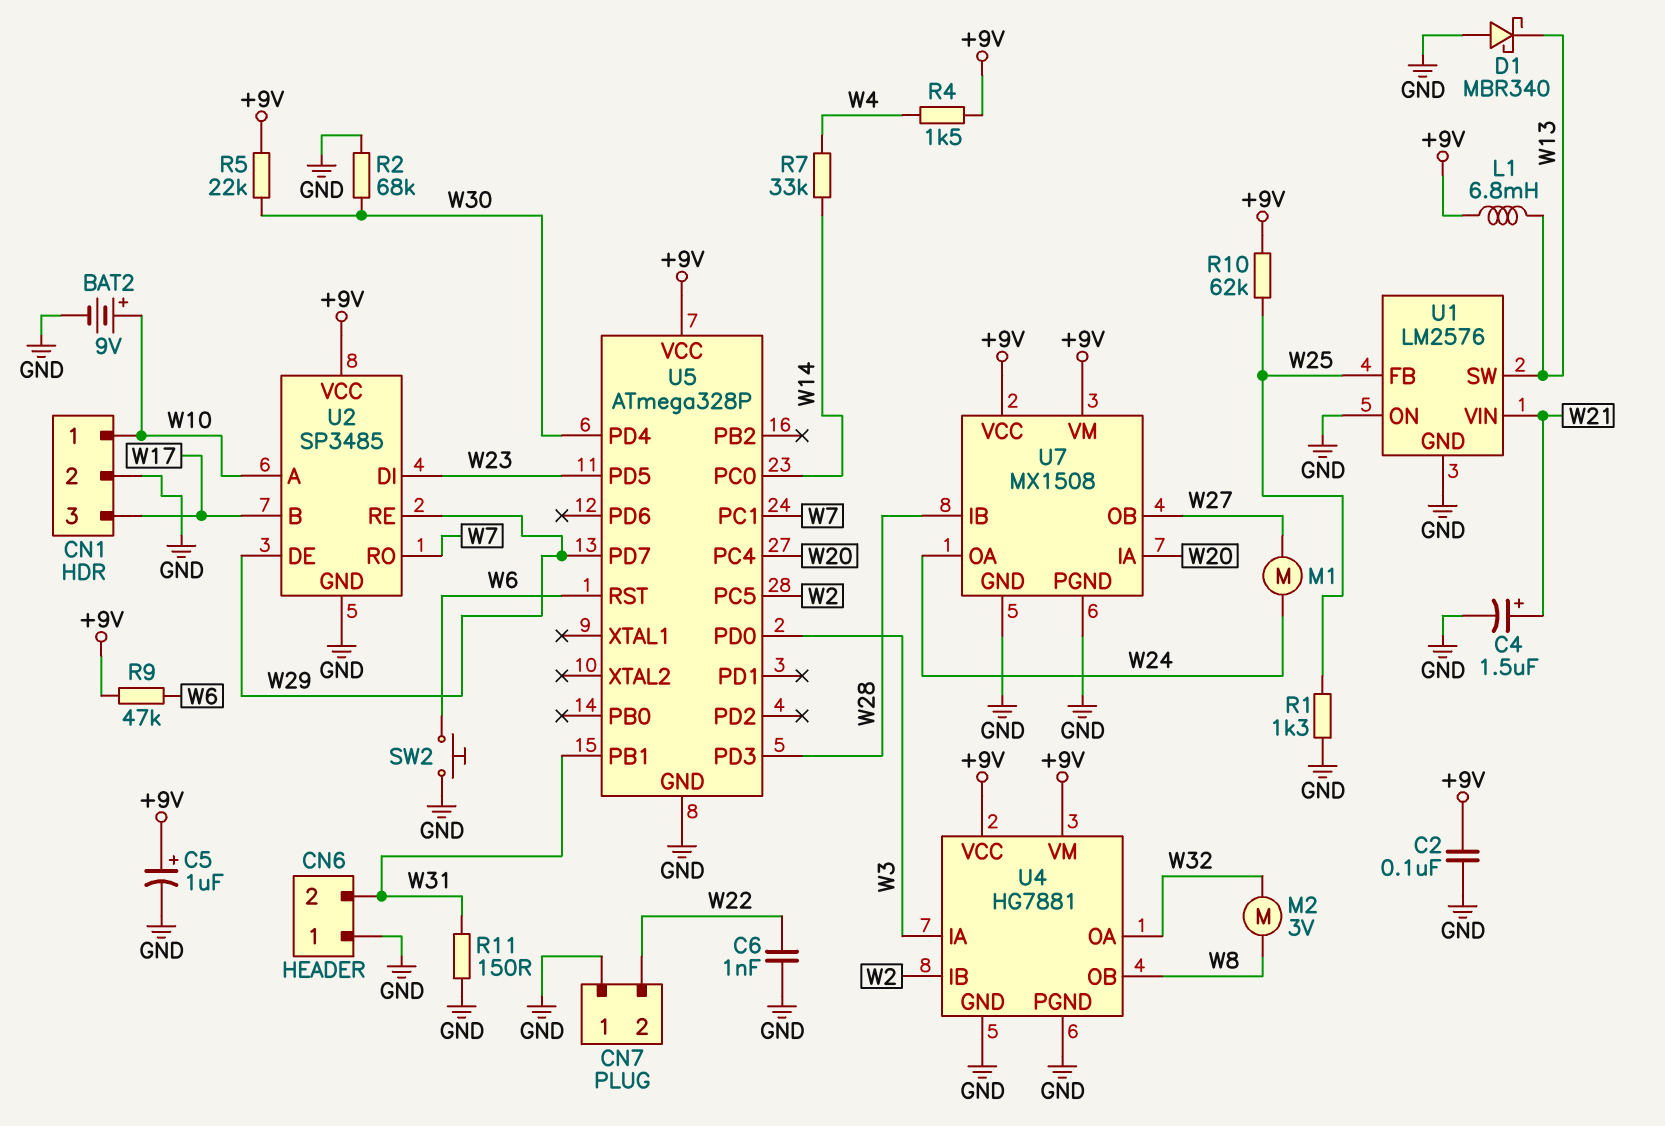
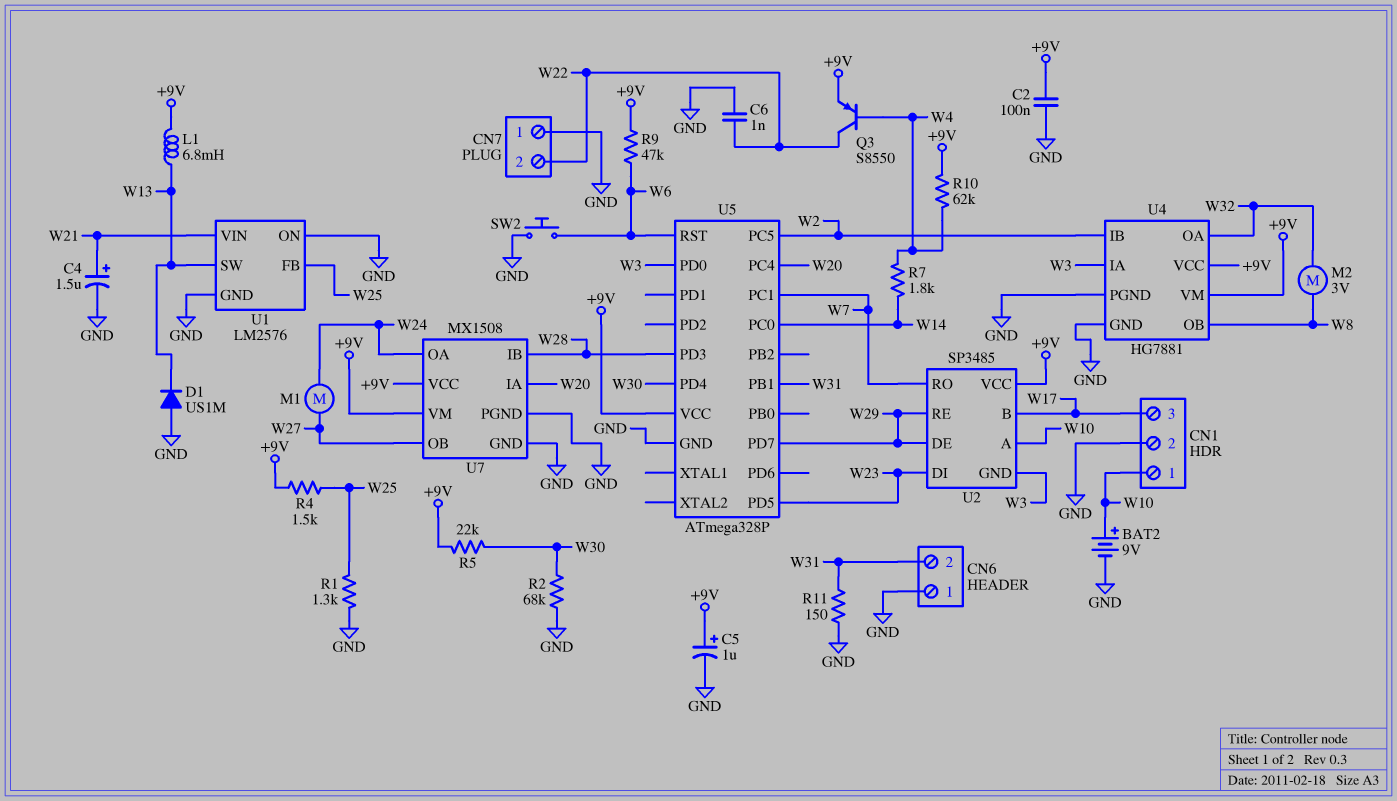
D1: schottky MBR340 (A GND, K W13) -> diode US1M (A GND, K W13)
Q3: none -> PNP S8550 (B W4, C W22, E +9V)
R4: 1.5k (+9V, W4) -> 1.5k (+9V, W25)
R7: 33k (W4, W14) -> 1.8k (W4, W14)
R10: 62k (+9V, W25) -> 62k (+9V, W4)
U2 pin GND: GND -> W3

